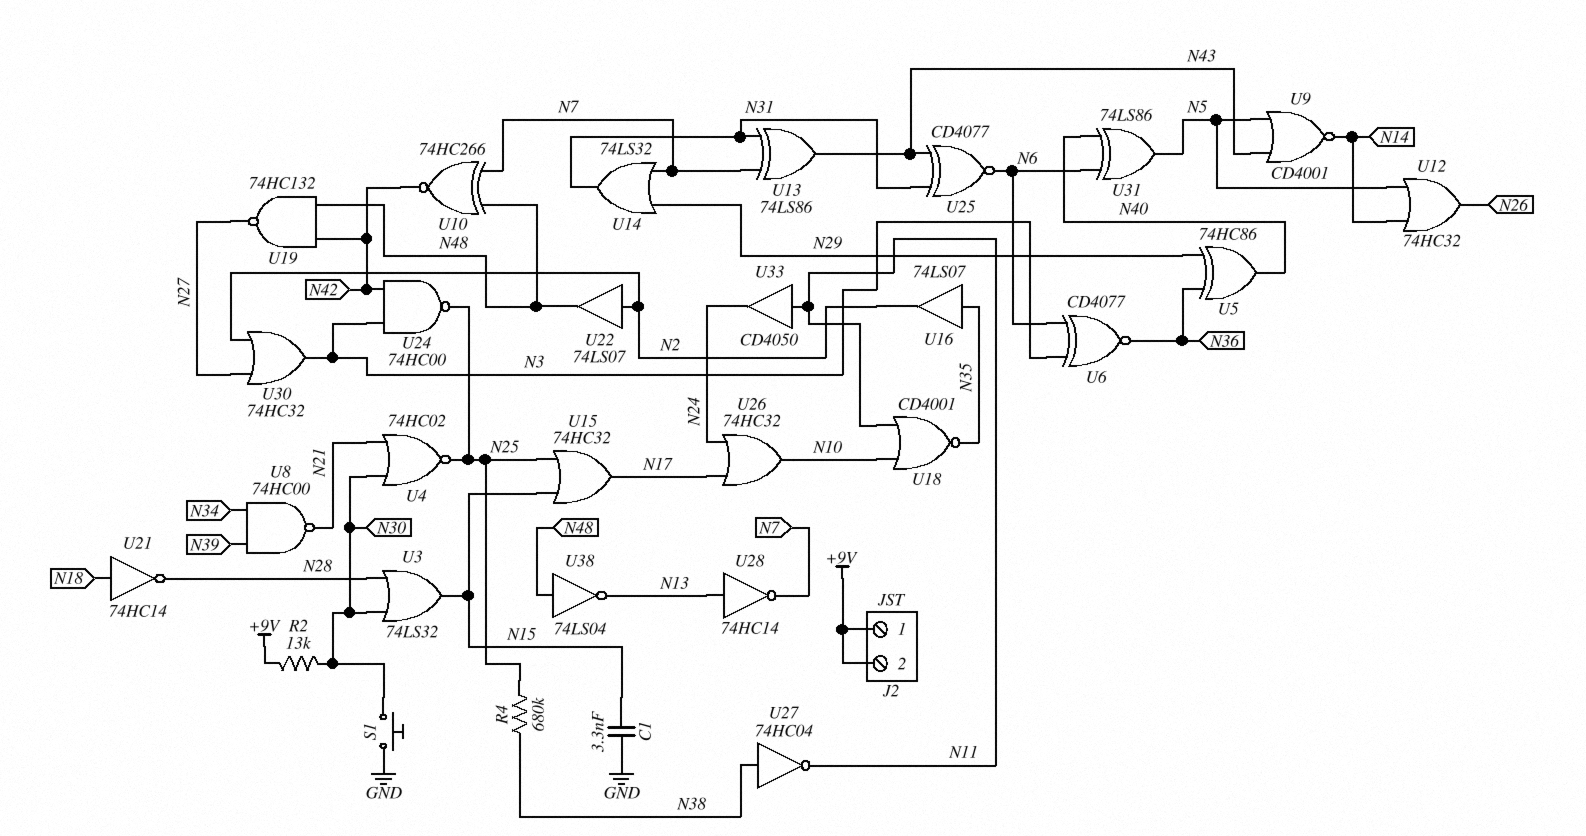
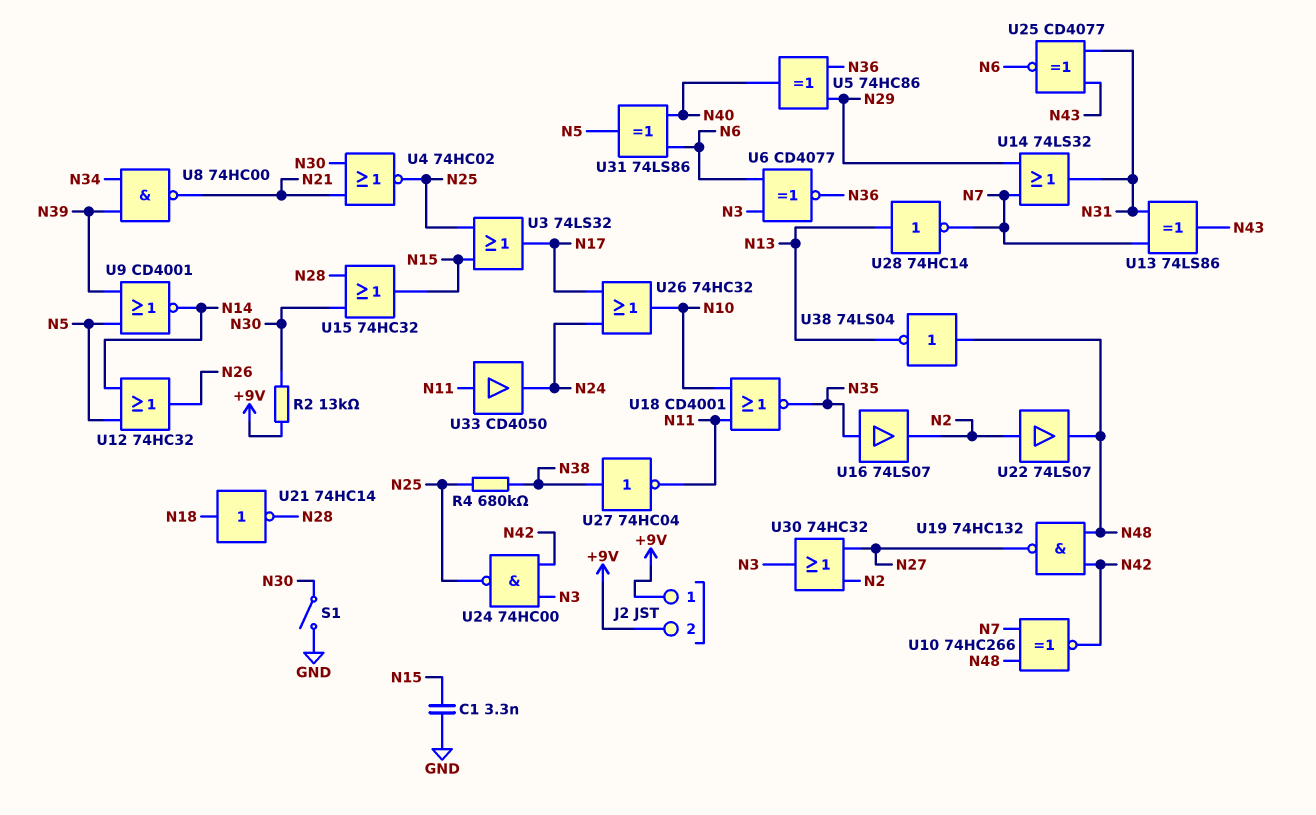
S1: button (GND, N30) -> switch (GND, N30)
U3: OR 74LS32 (in N28, in N30, out N15) -> OR 74LS32 (in N15, in N25, out N17)
U9: NOR CD4001 (in N5, in N43, out N14) -> NOR CD4001 (in N5, in N39, out N14)
U15: OR 74HC32 (in N15, in N25, out N17) -> OR 74HC32 (in N28, in N30, out N15)

